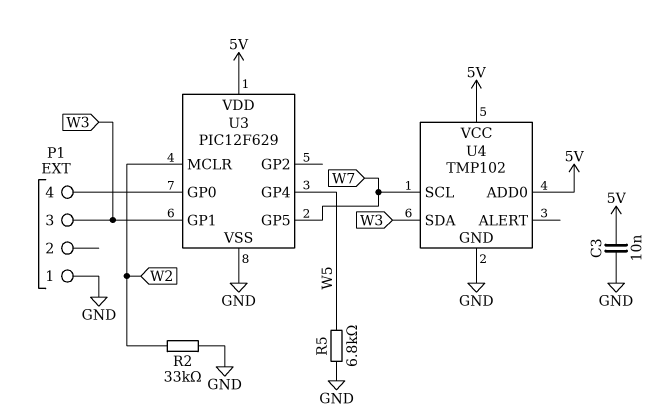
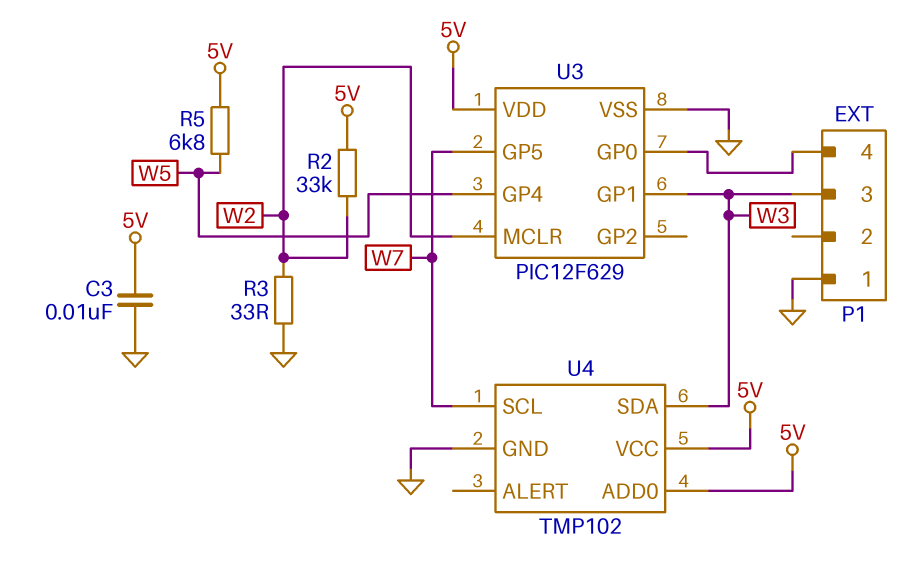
R2: 33k (GND, W2) -> 33k (5V, W2)
R3: none -> 33 (GND, W2)
R5: 6.8k (GND, W5) -> 6.8k (5V, W5)

